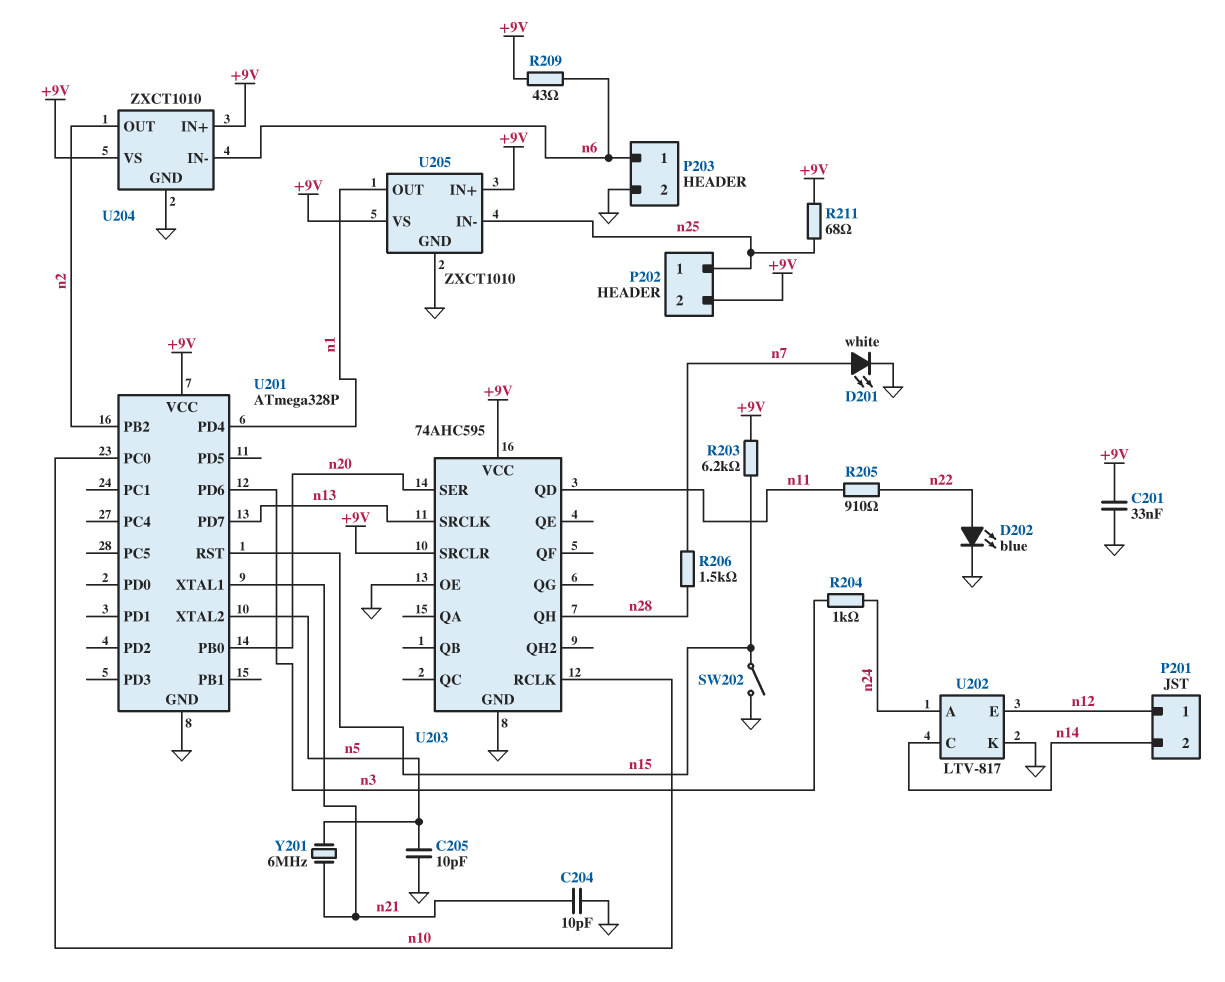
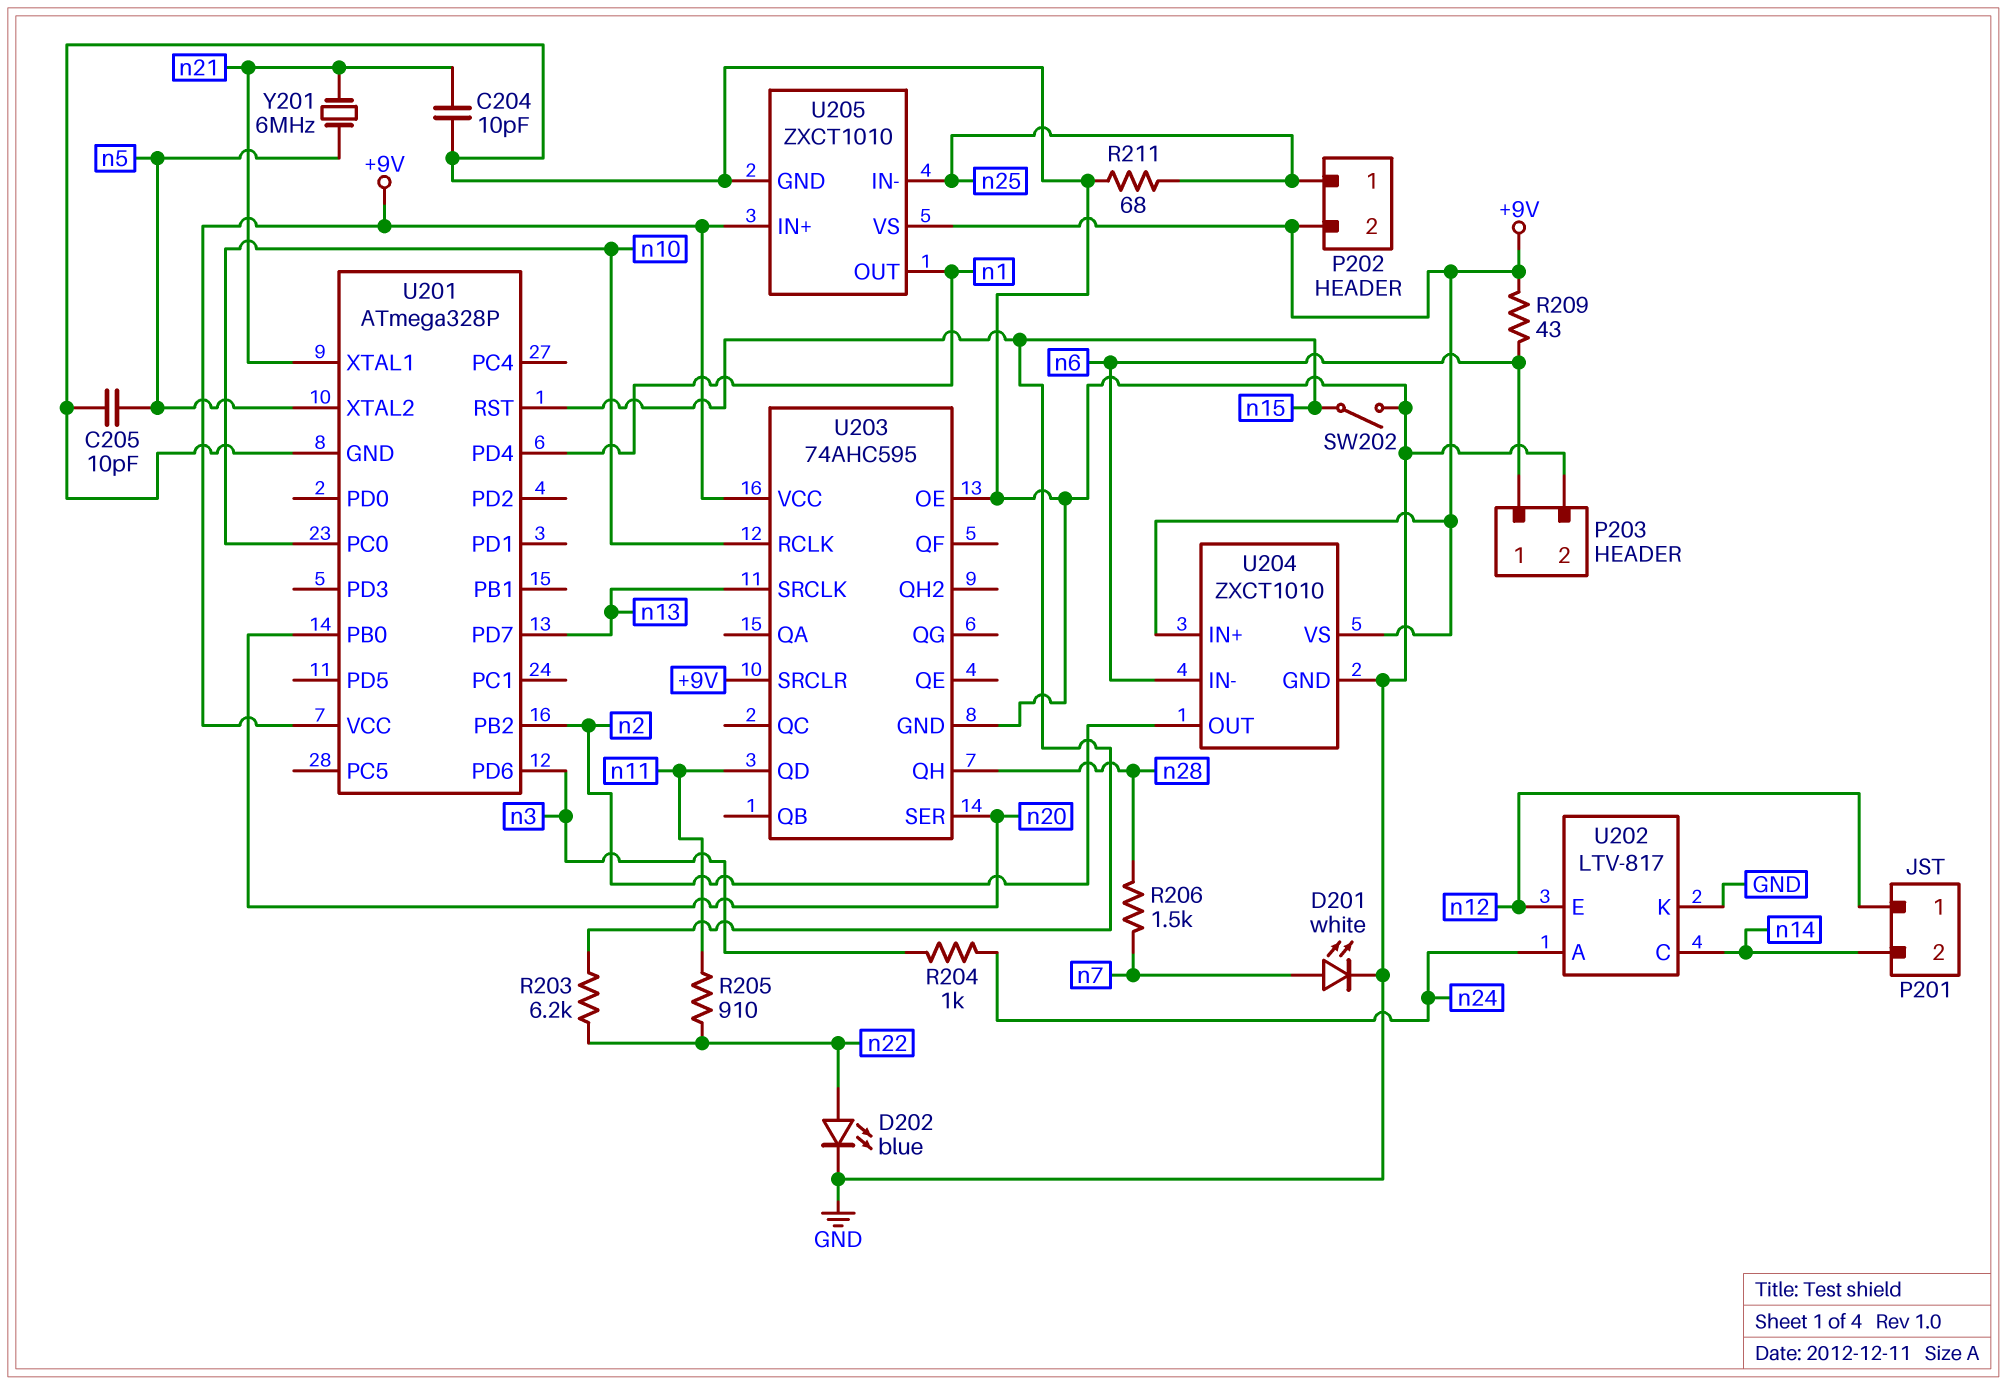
C201: 33nF (+9V, GND) -> none
R203: 6.2k (+9V, n15) -> 6.2k (n15, n22)
R211: 68 (+9V, n25) -> 68 (GND, n25)

